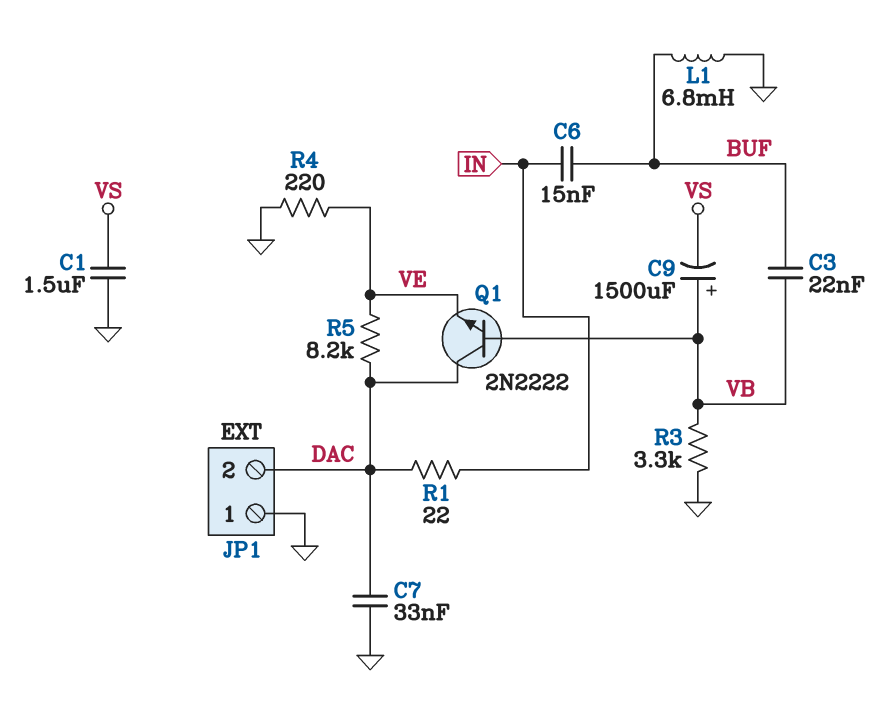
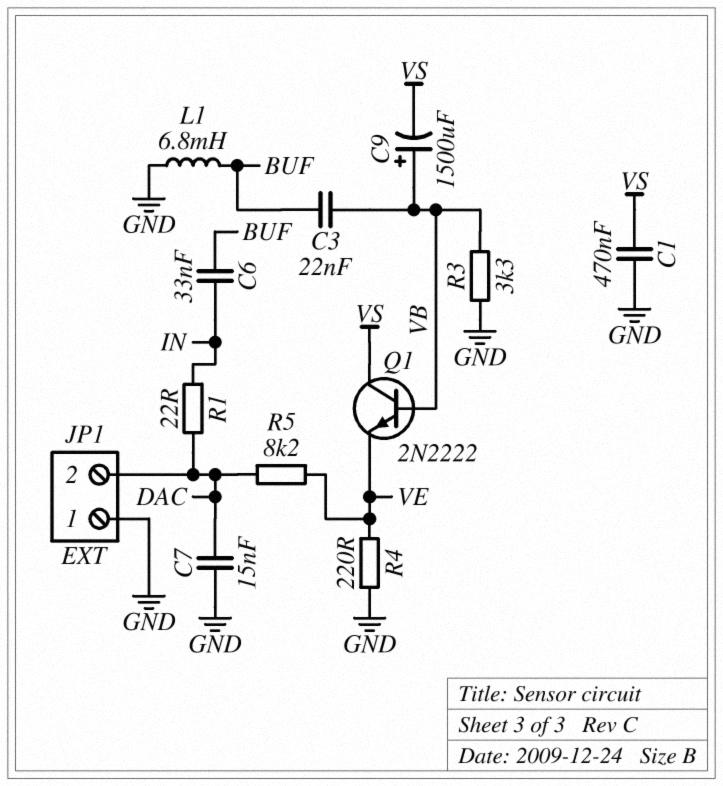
C1: 1.5uF (GND, VS) -> 470nF (GND, VS)
C6: 15nF (BUF, IN) -> 33nF (BUF, IN)
C7: 33nF (DAC, GND) -> 15nF (DAC, GND)
Q1: NPN 2N2222 (B VB, C DAC, E VE) -> NPN 2N2222 (B VB, C VS, E VE)

